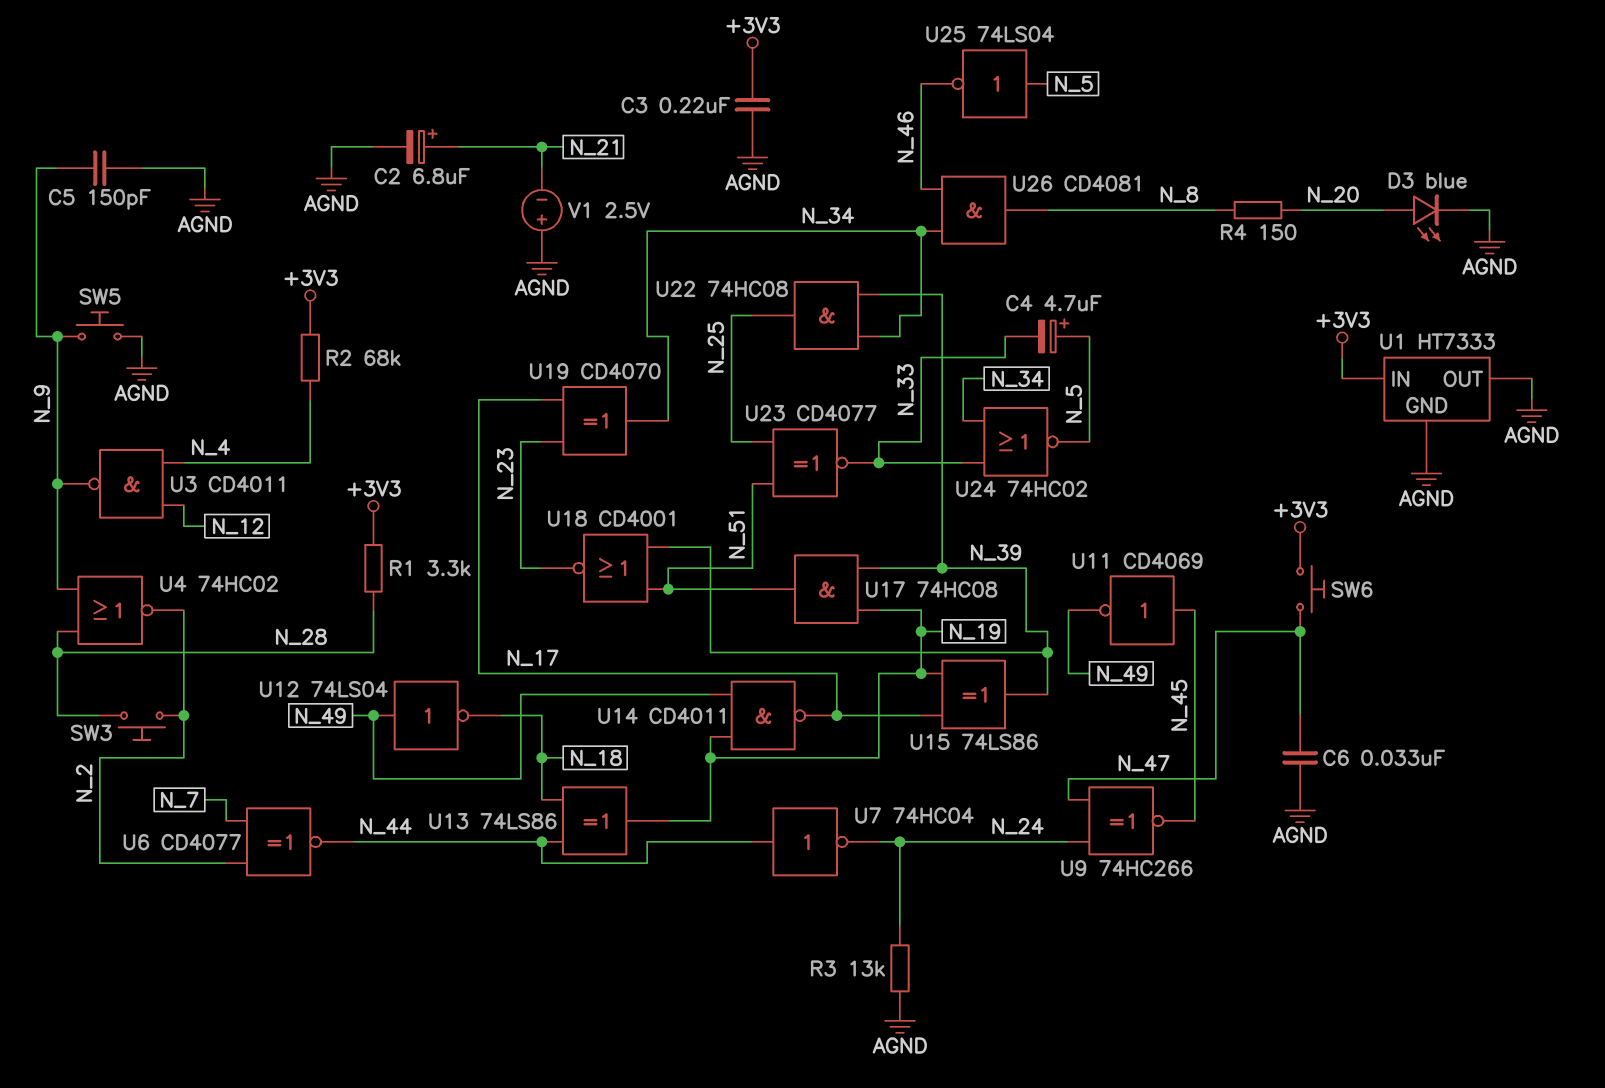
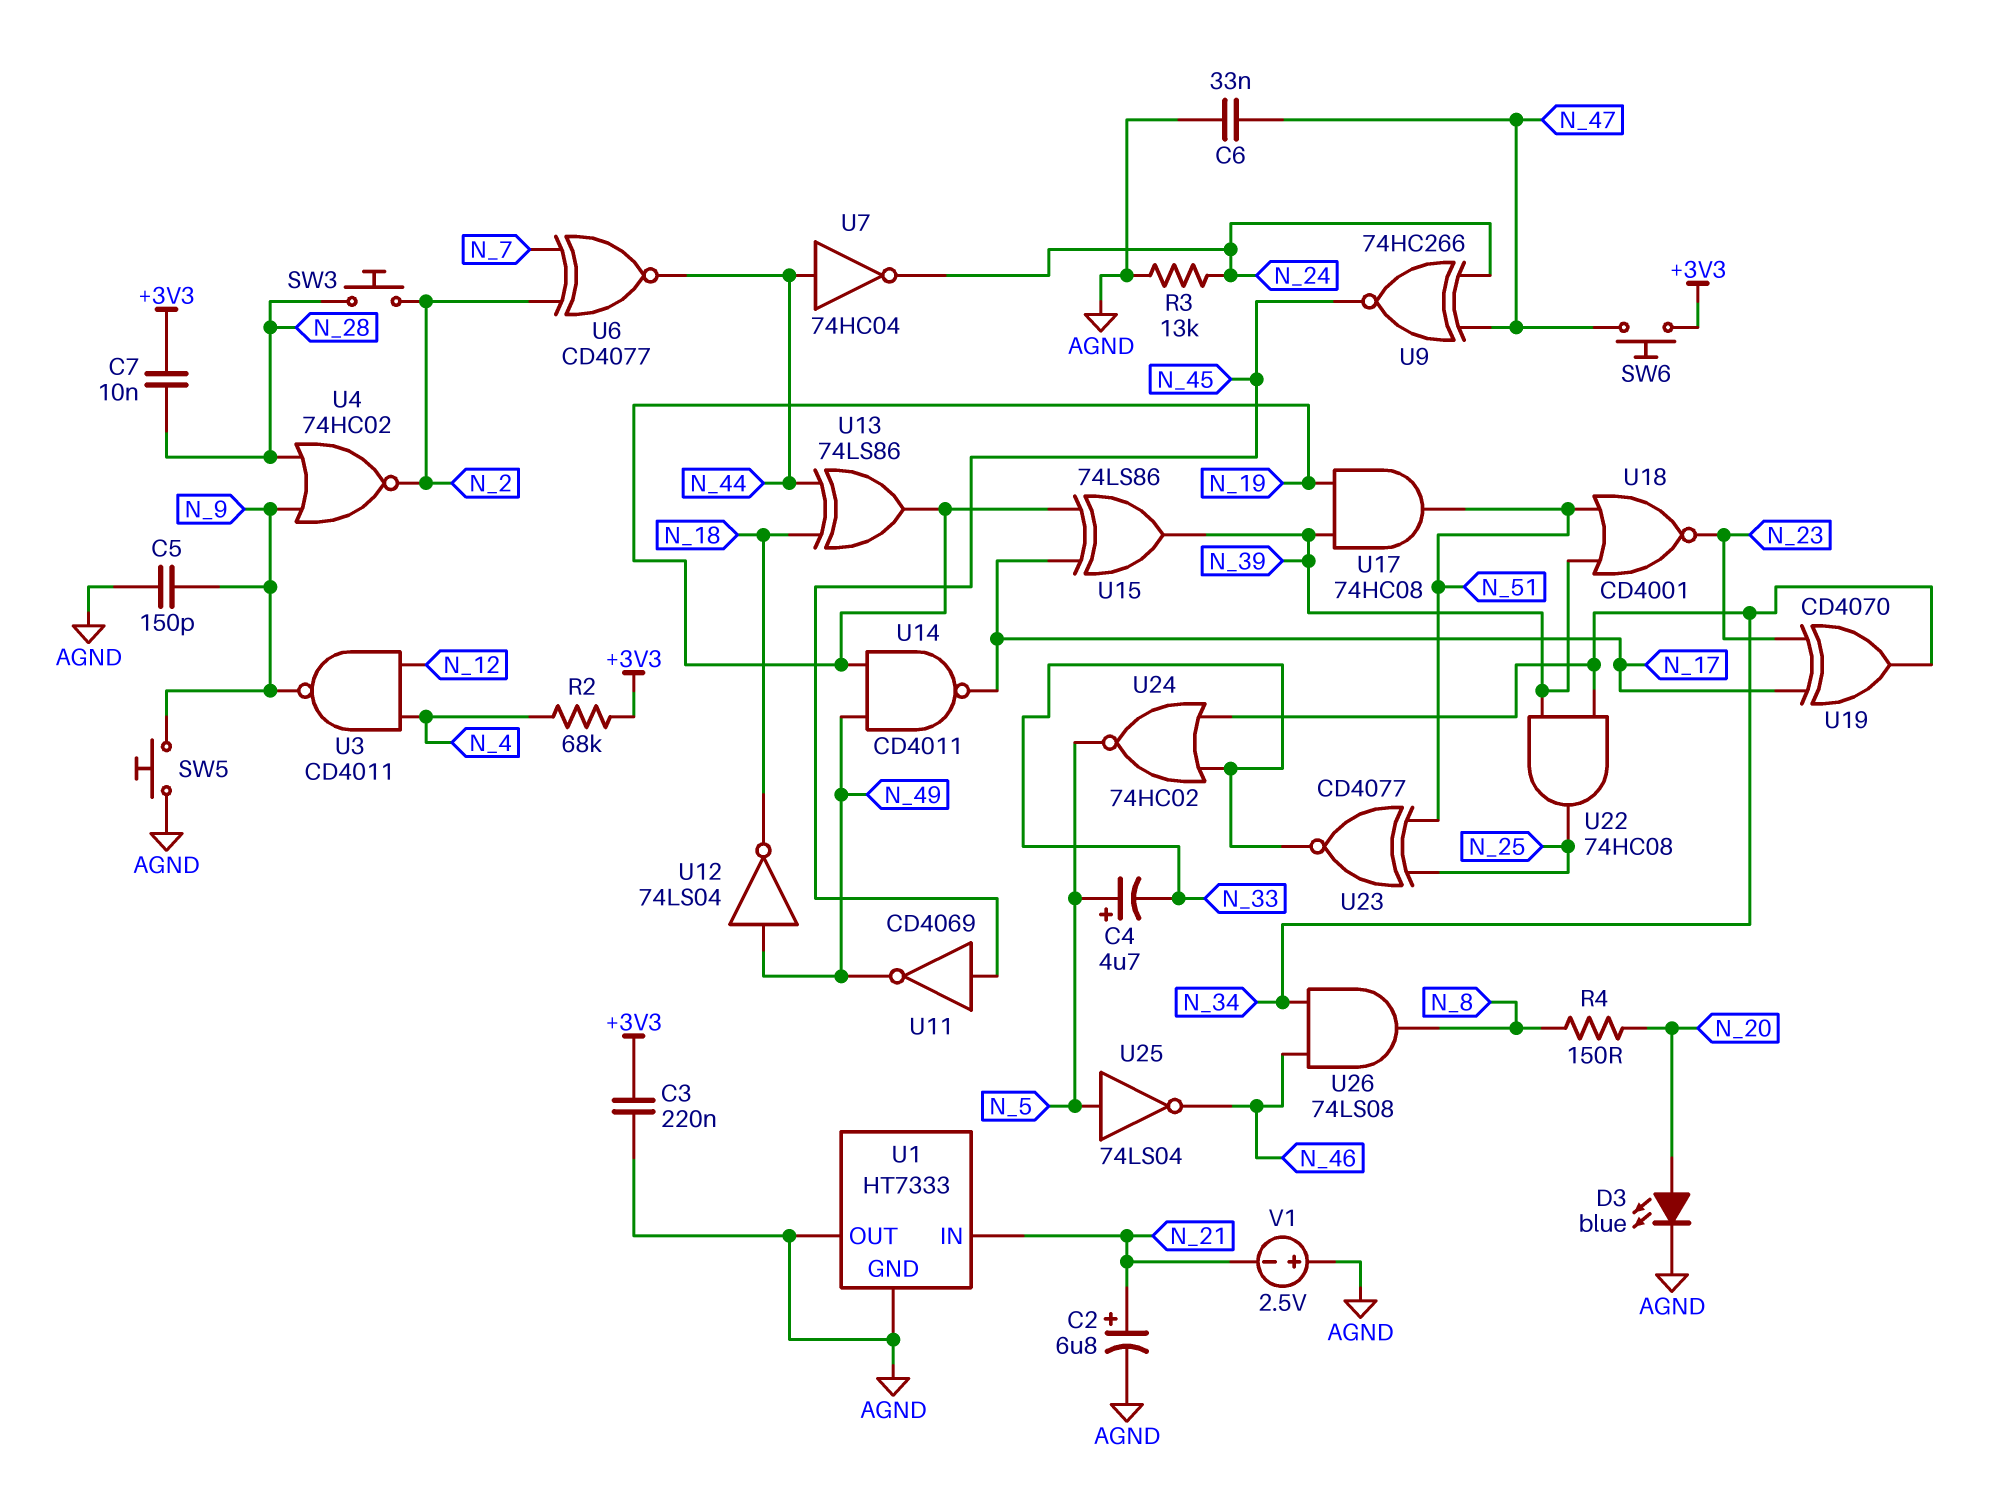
C7: none -> 10nF (+3V3, N_28)
R1: 3.3k (+3V3, N_28) -> none
U1 pin IN: +3V3 -> N_21
U26: AND CD4081 (in N_34, in N_46, out N_8) -> AND 74LS08 (in N_34, in N_46, out N_8)

